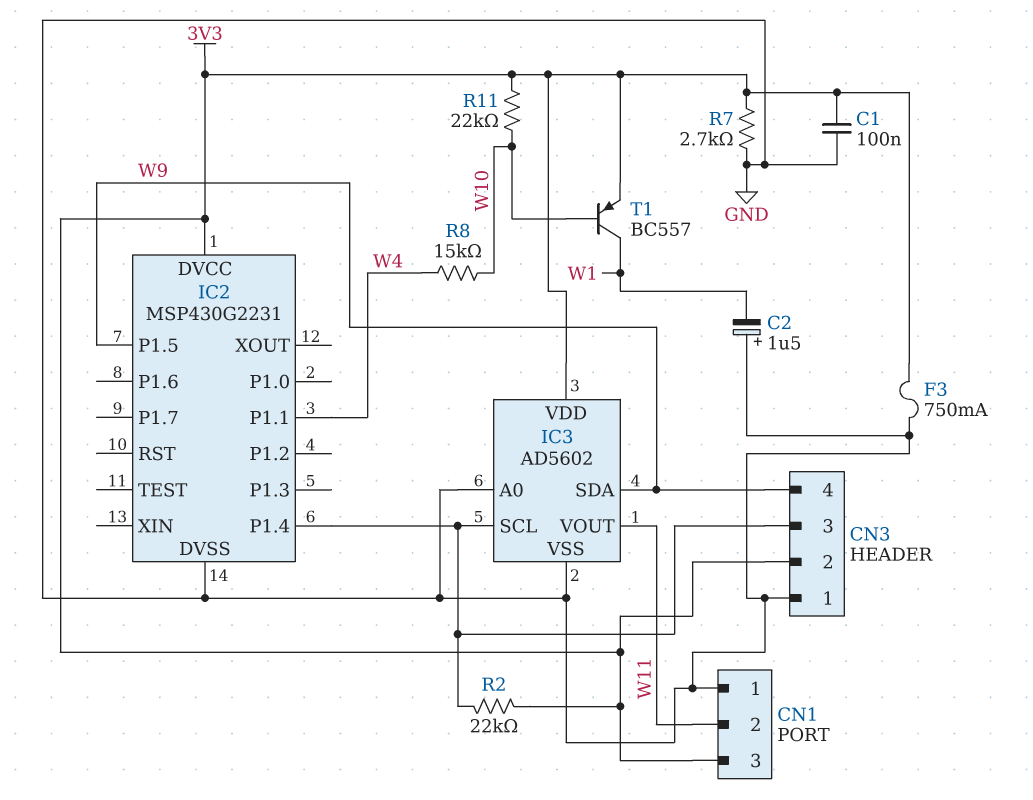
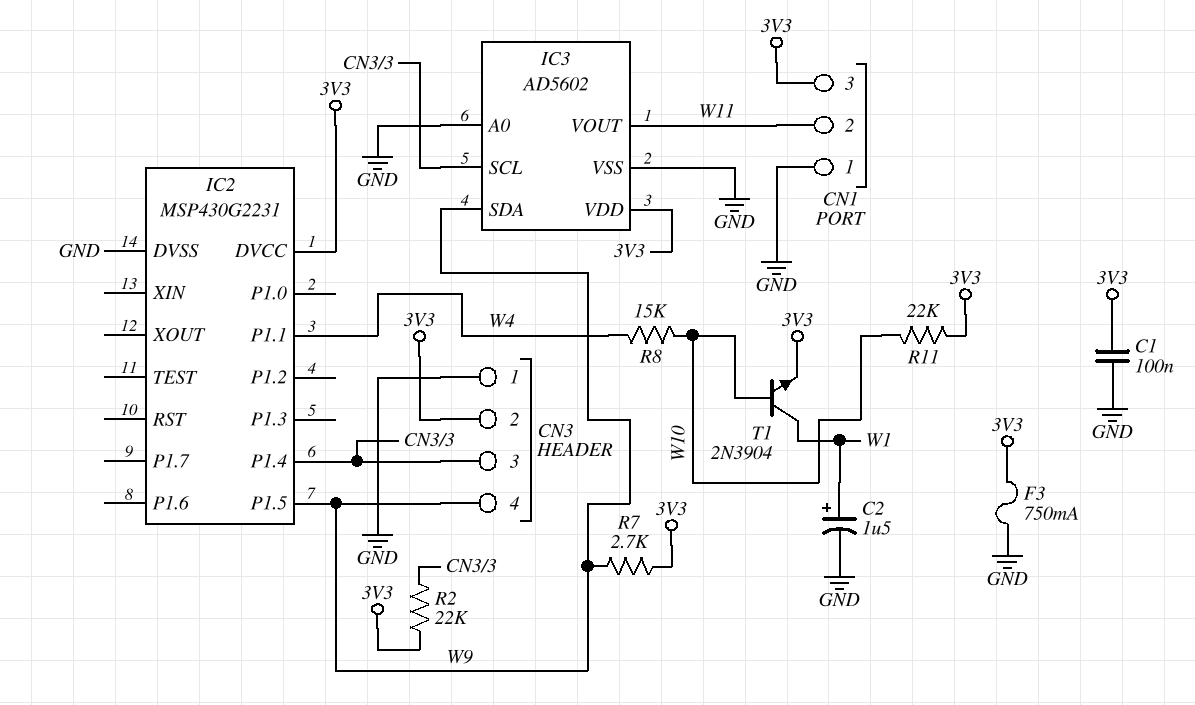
C2: 1.5uF (plus GND, minus W1) -> 1.5uF (plus W1, minus GND)
R7: 2.7k (3V3, GND) -> 2.7k (3V3, W9)
T1: PNP BC557 (B W10, C W1, E 3V3) -> NPN 2N3904 (B W10, C W1, E 3V3)

